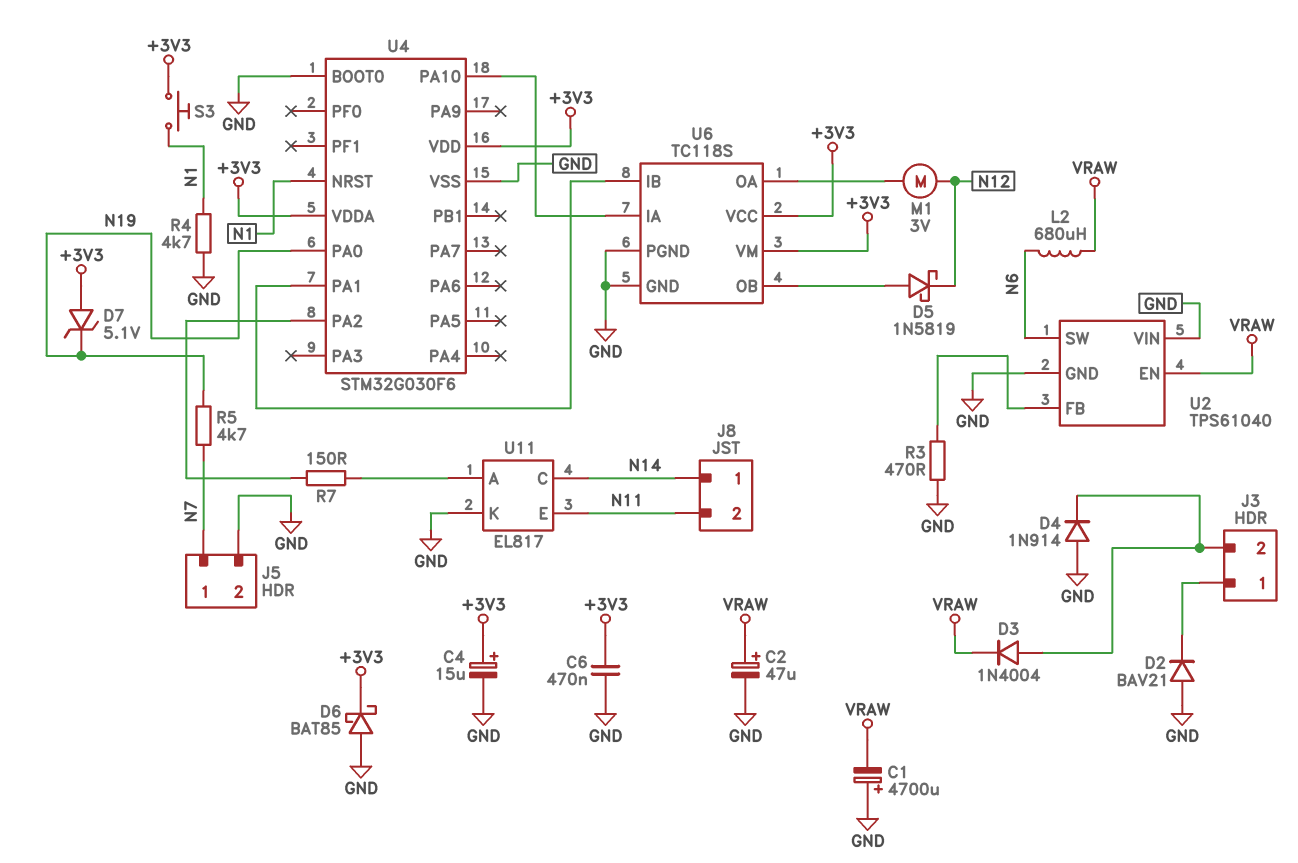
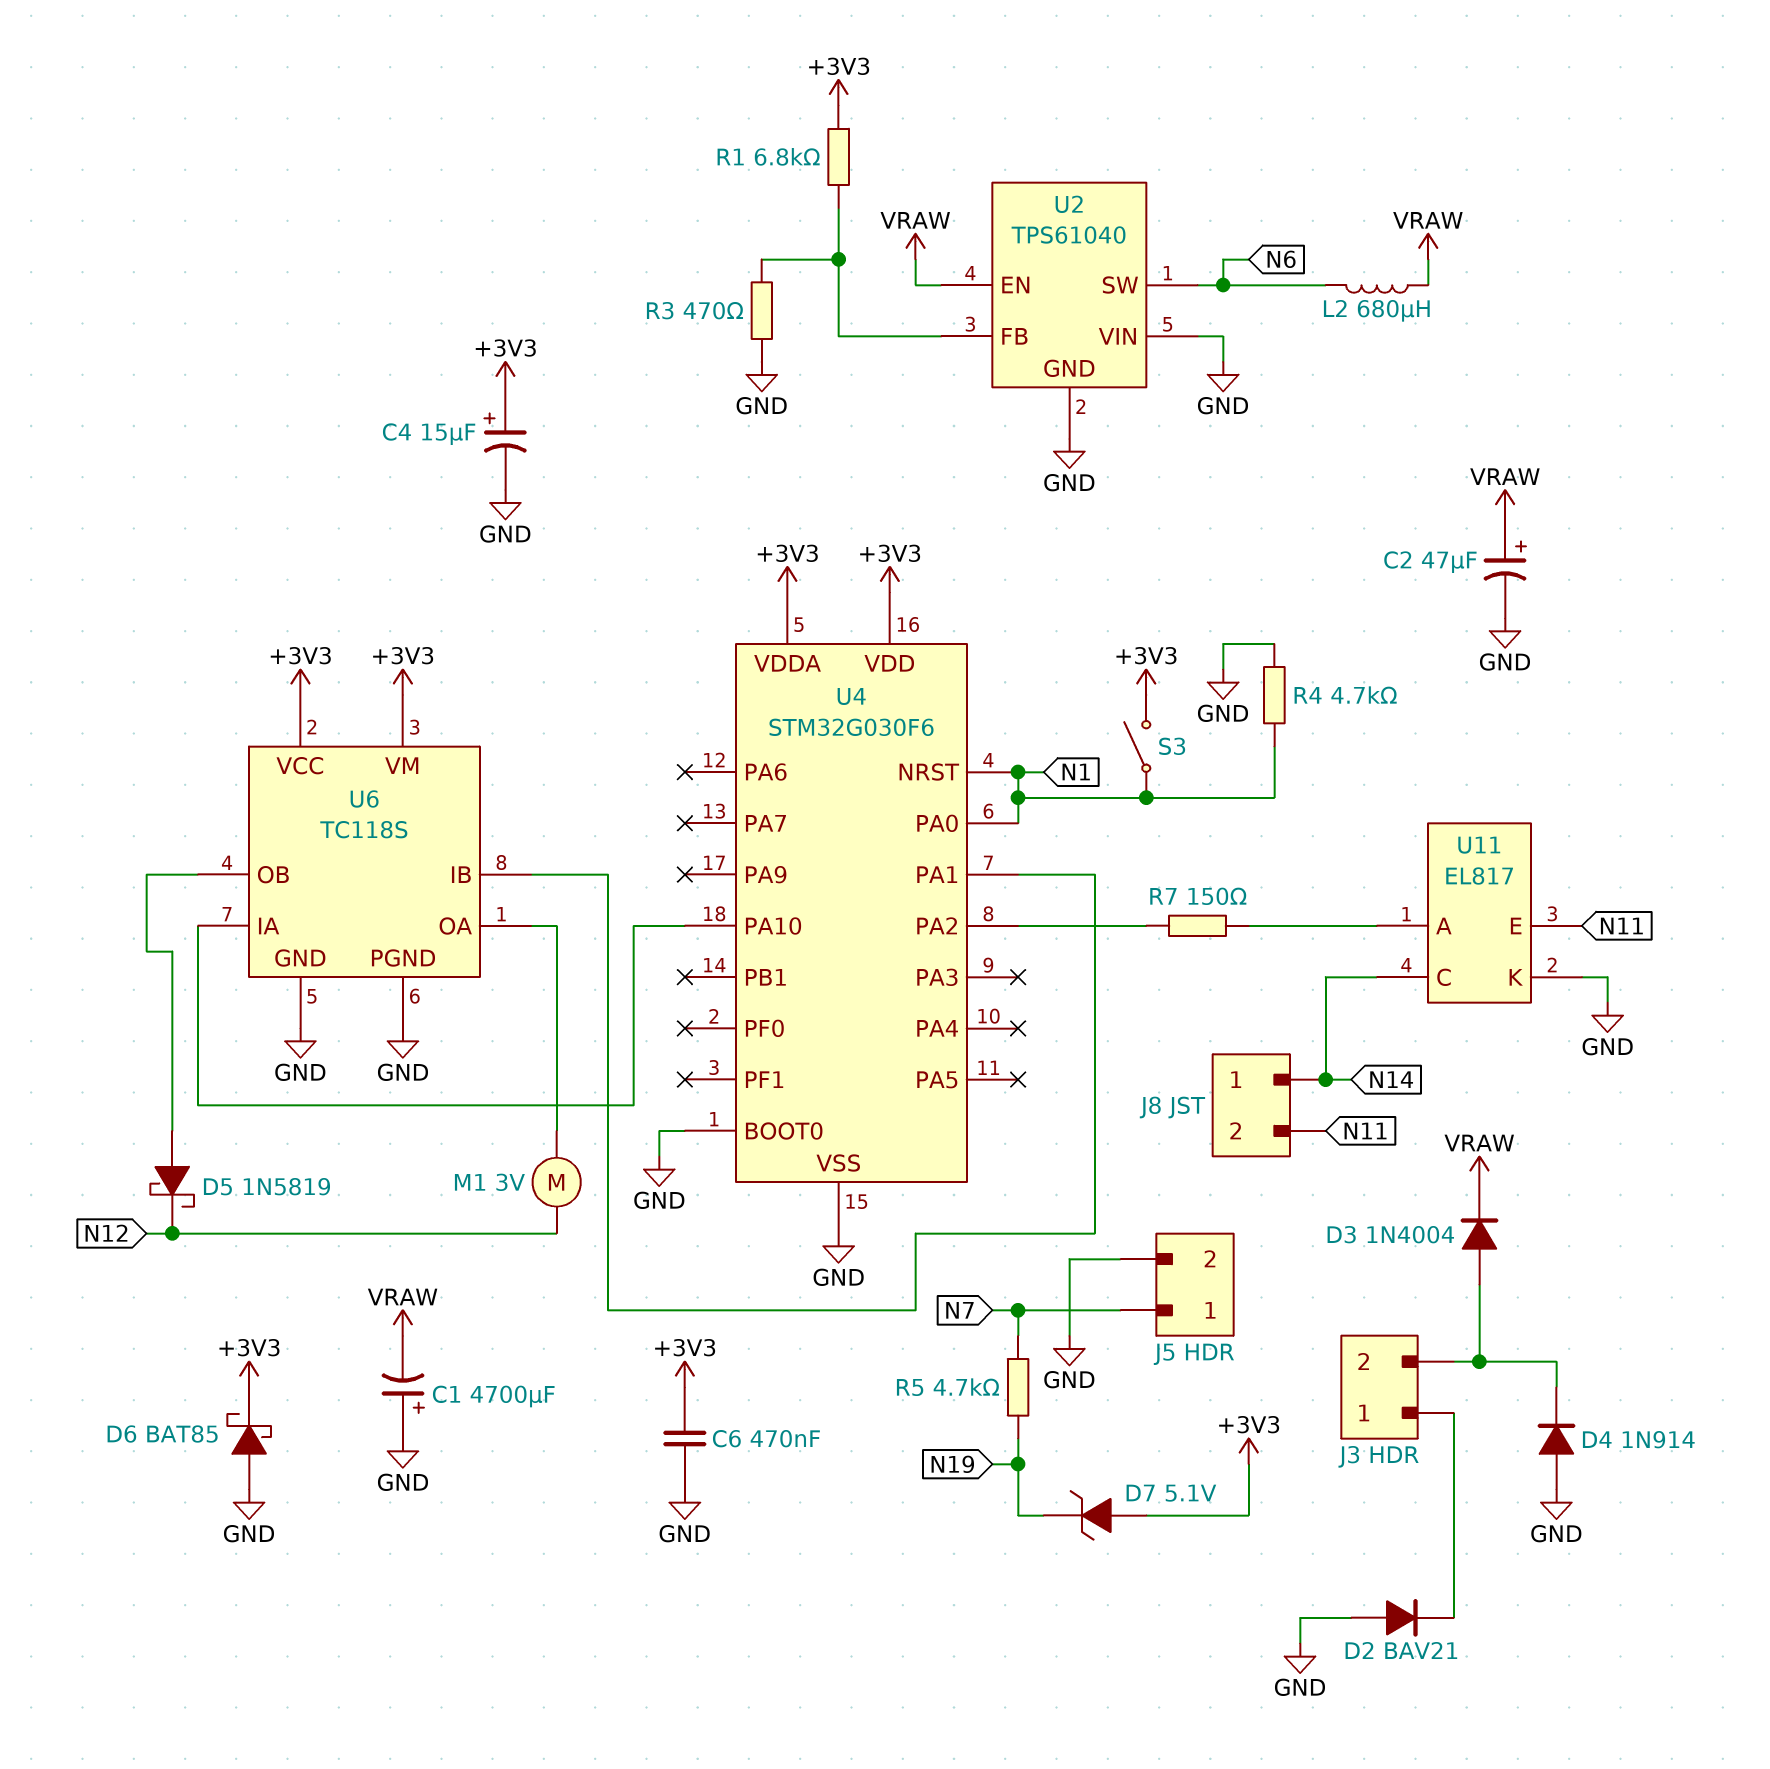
R1: none -> 6.8k (+3V3, U2/FB)
S3: button (+3V3, N1) -> switch (+3V3, N1)
U4 pin PA0: N19 -> N1

